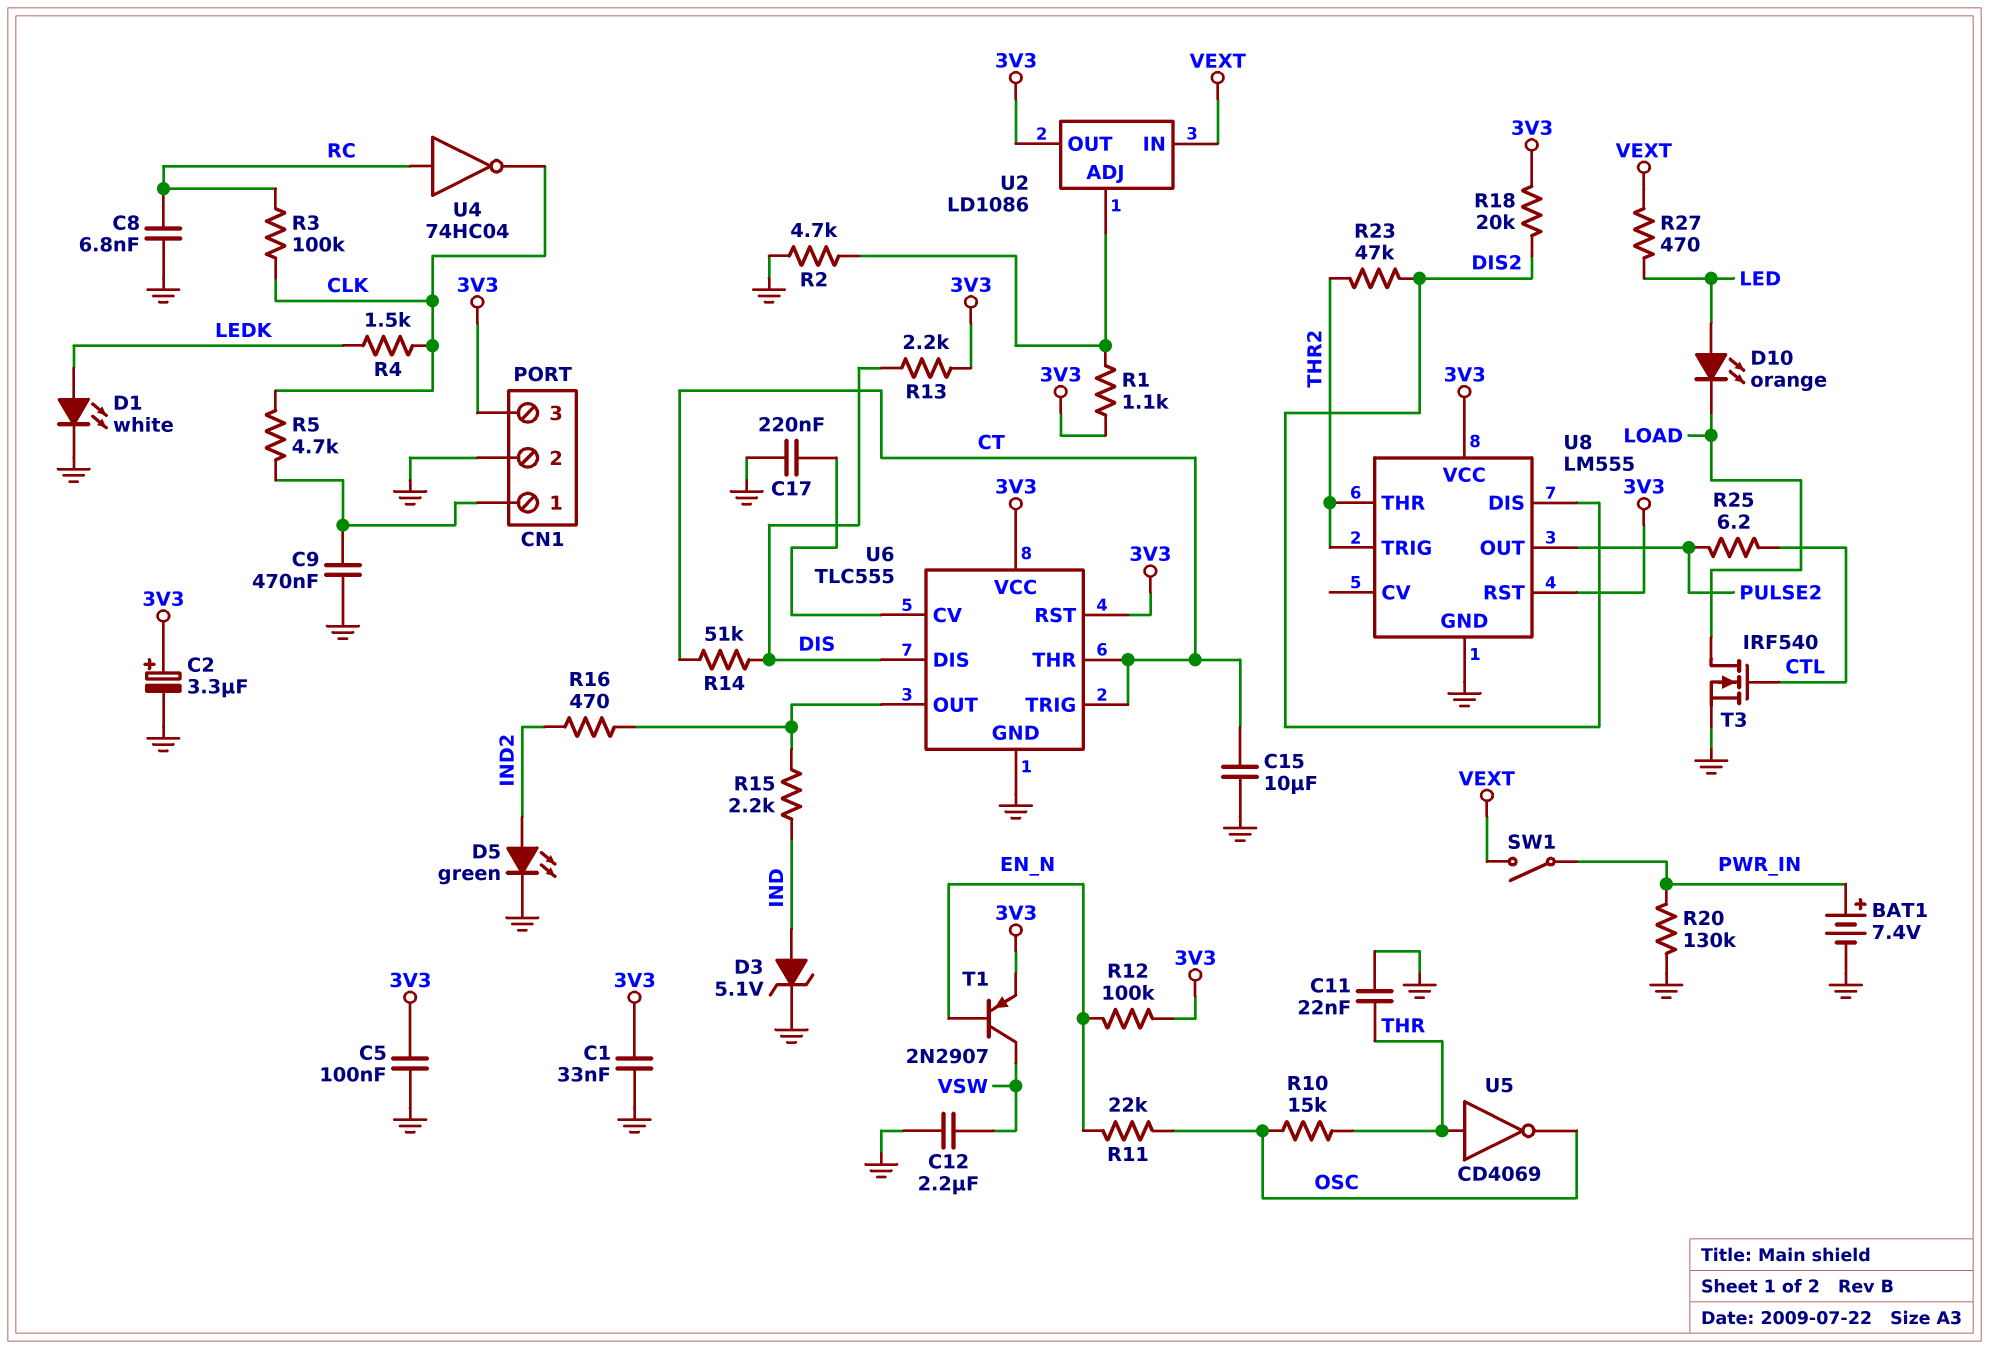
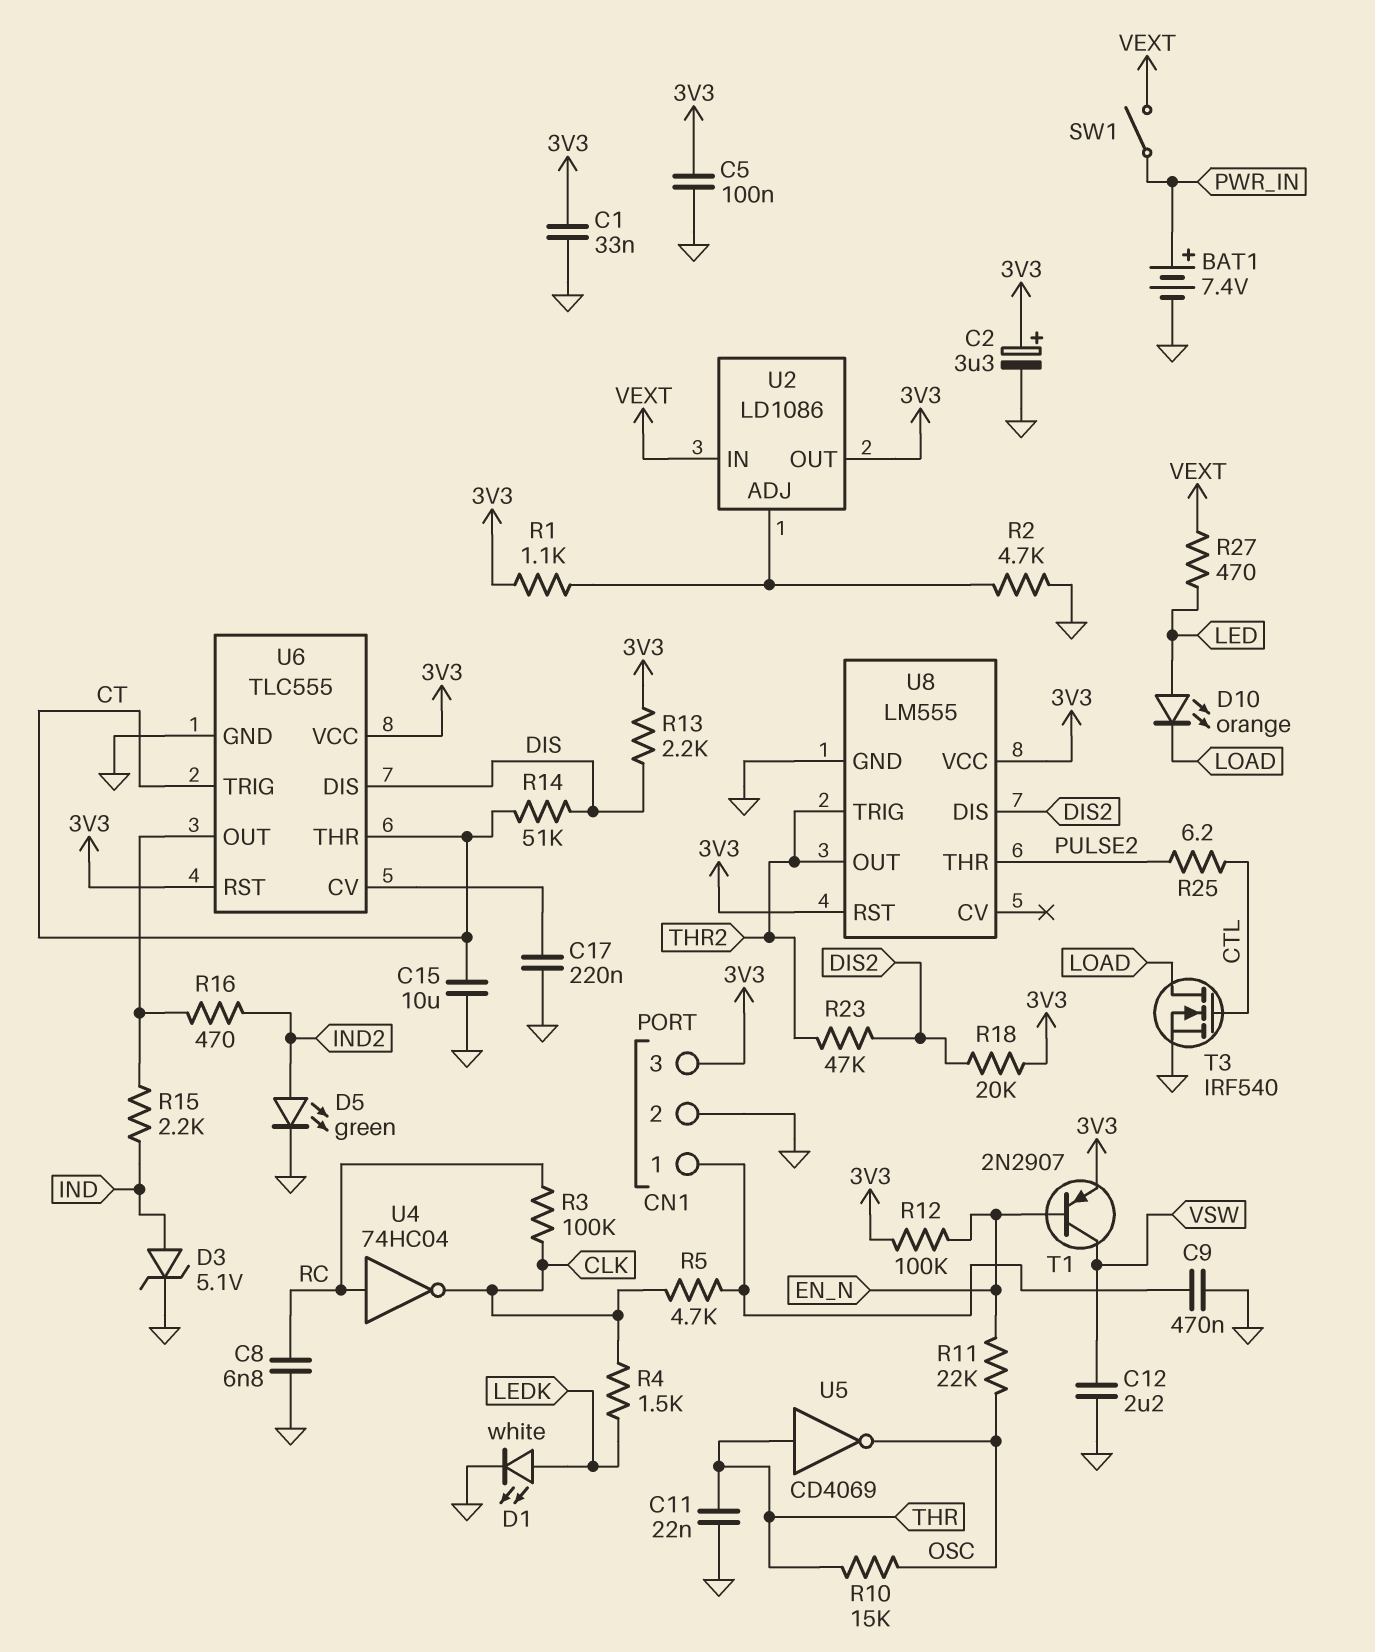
R20: 130k (GND, PWR_IN) -> none
U8 pin OUT: PULSE2 -> THR2
U8 pin THR: THR2 -> PULSE2

